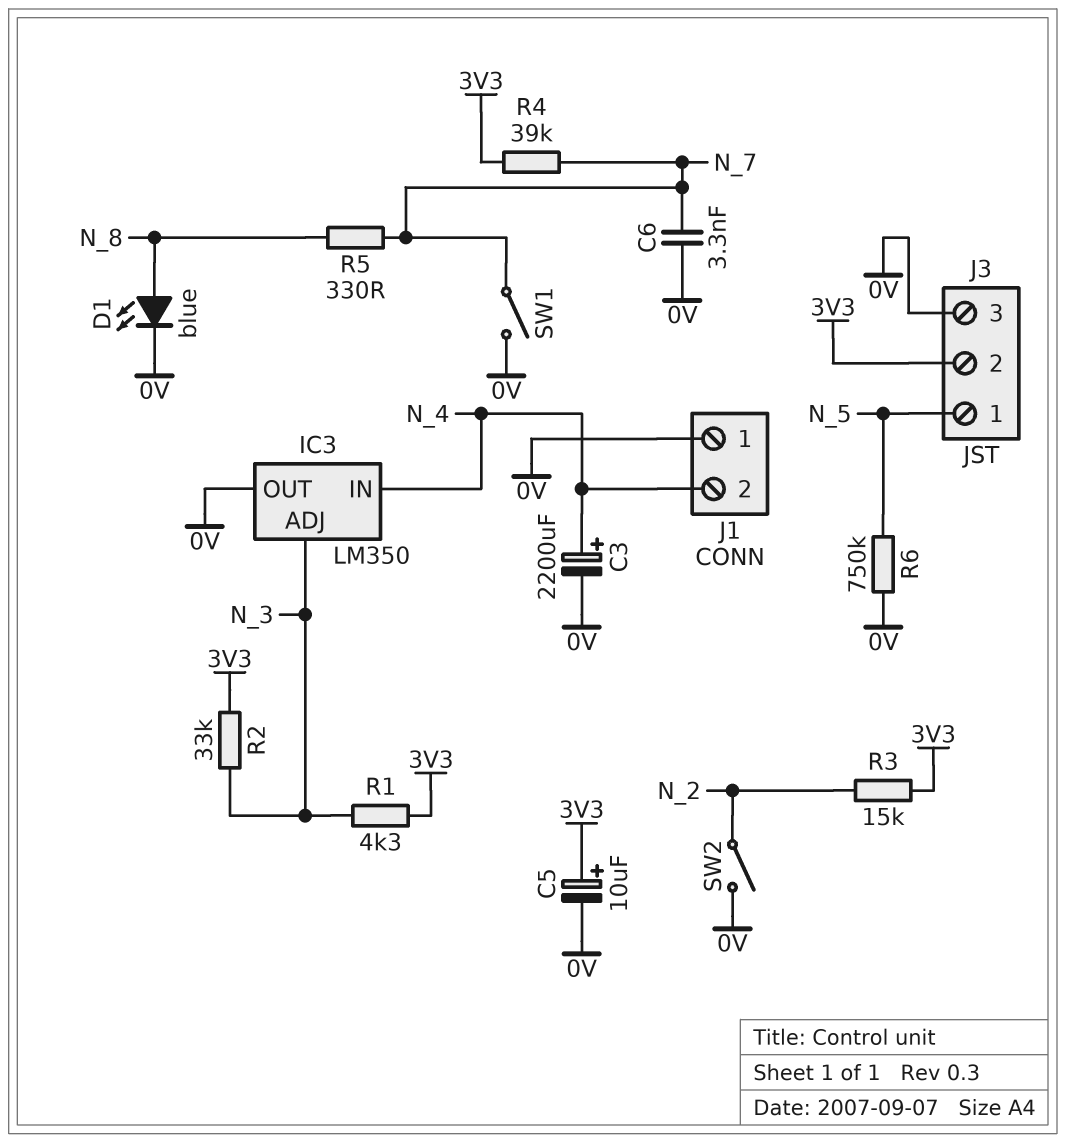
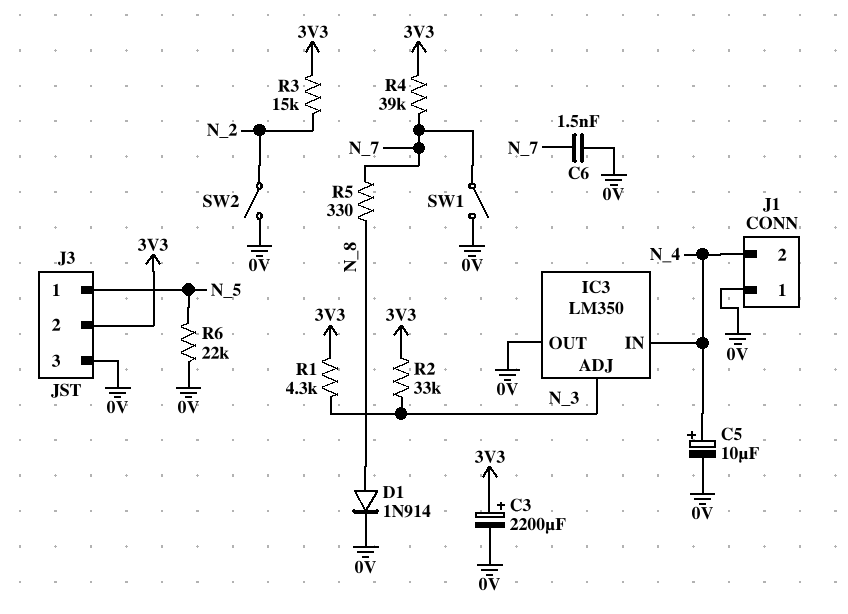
C3: 2200uF (plus N_4, minus 0V) -> 2200uF (plus 3V3, minus 0V)
C5: 10uF (plus 3V3, minus 0V) -> 10uF (plus N_4, minus 0V)
C6: 3.3nF (0V, N_7) -> 1.5nF (0V, N_7)
D1: LED blue (A N_8, K 0V) -> diode 1N914 (A N_8, K 0V)
R6: 750k (0V, N_5) -> 22k (0V, N_5)

